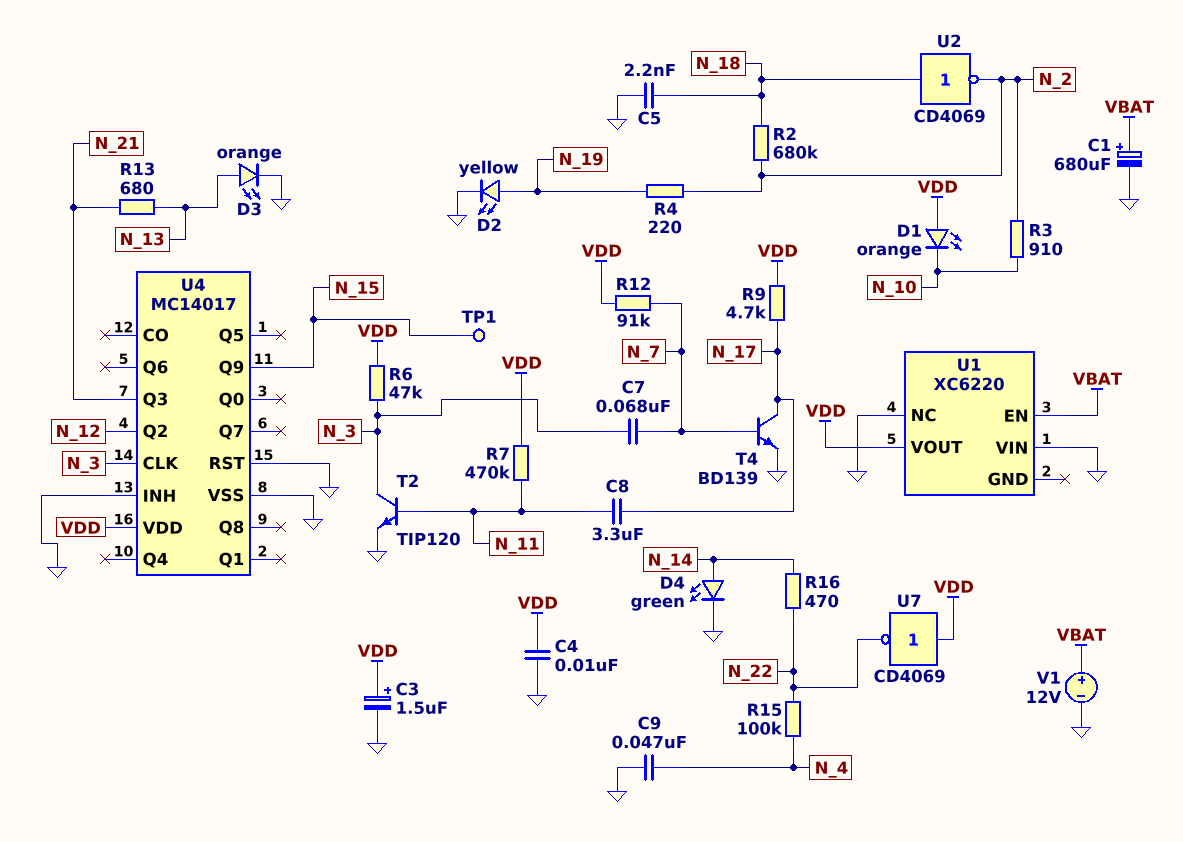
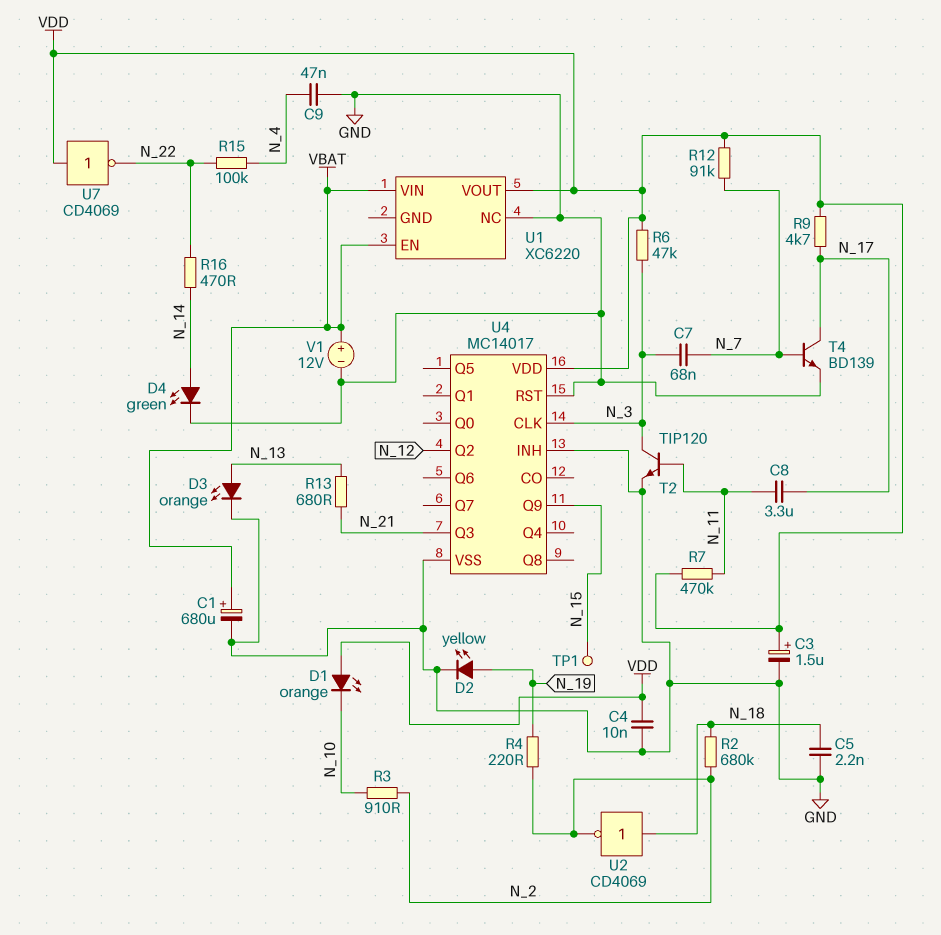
U1 pin VIN: GND -> VBAT

